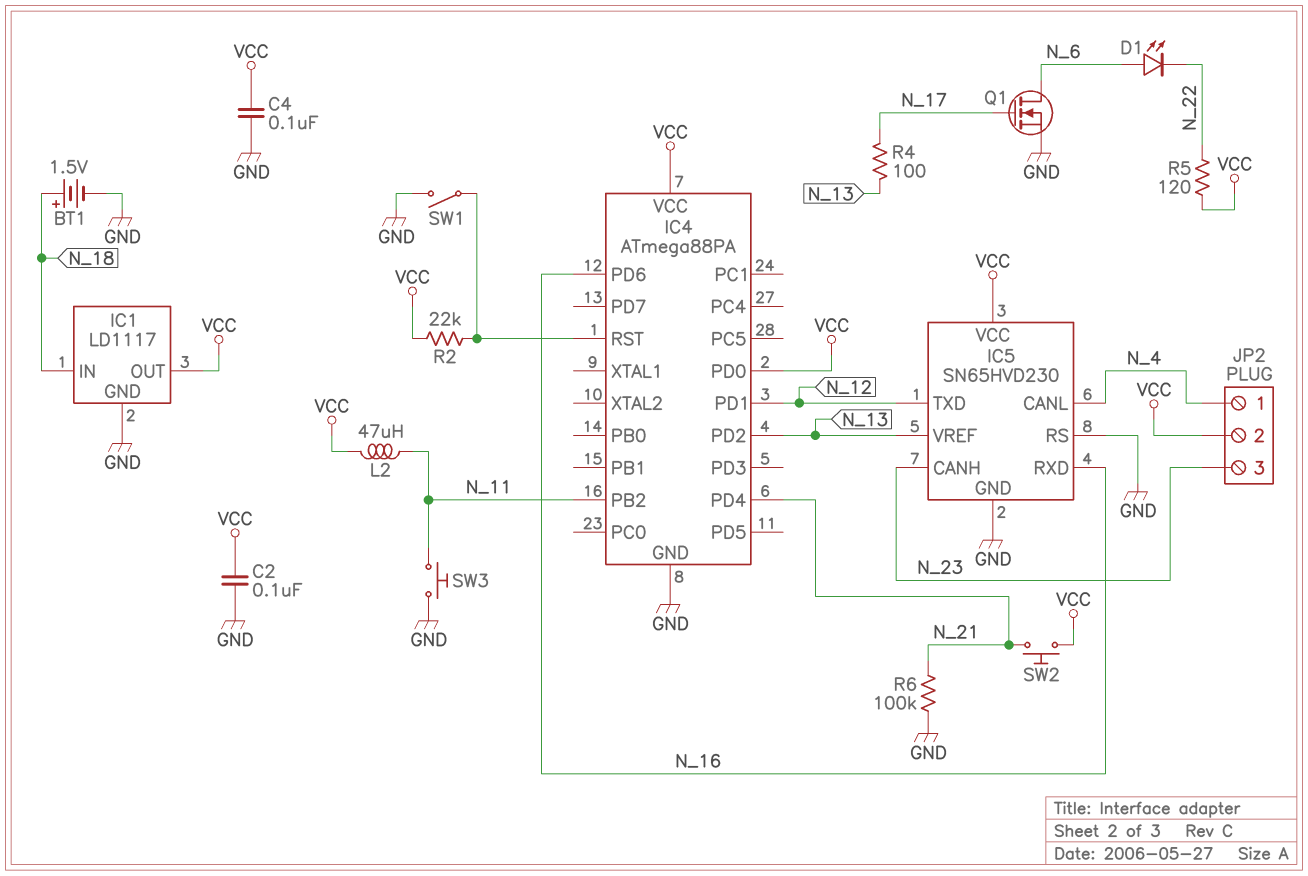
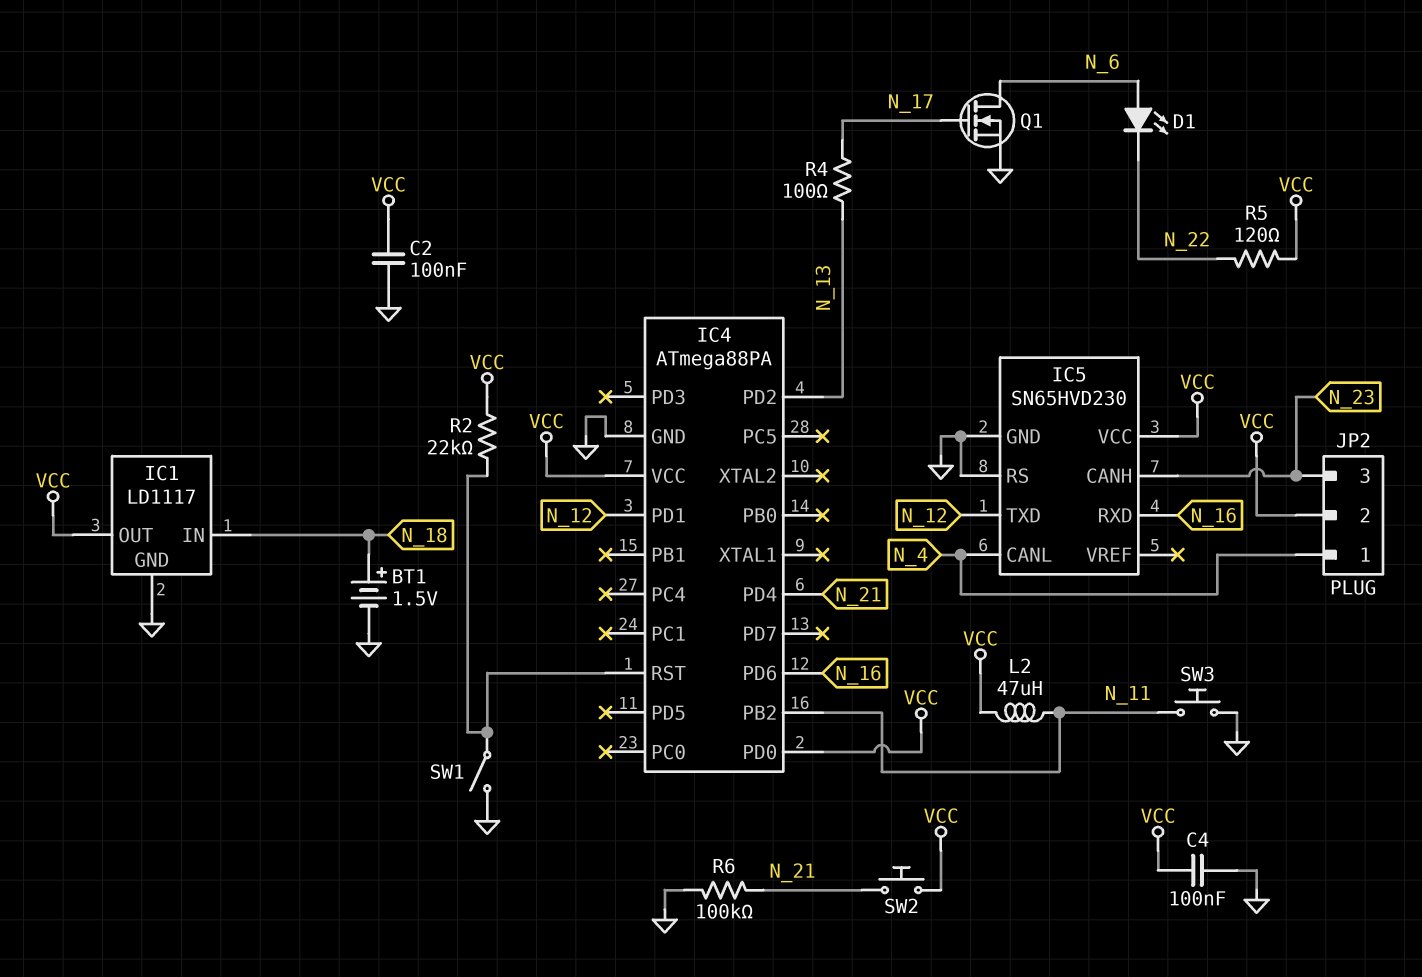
IC5 pin VREF: N_13 -> none

